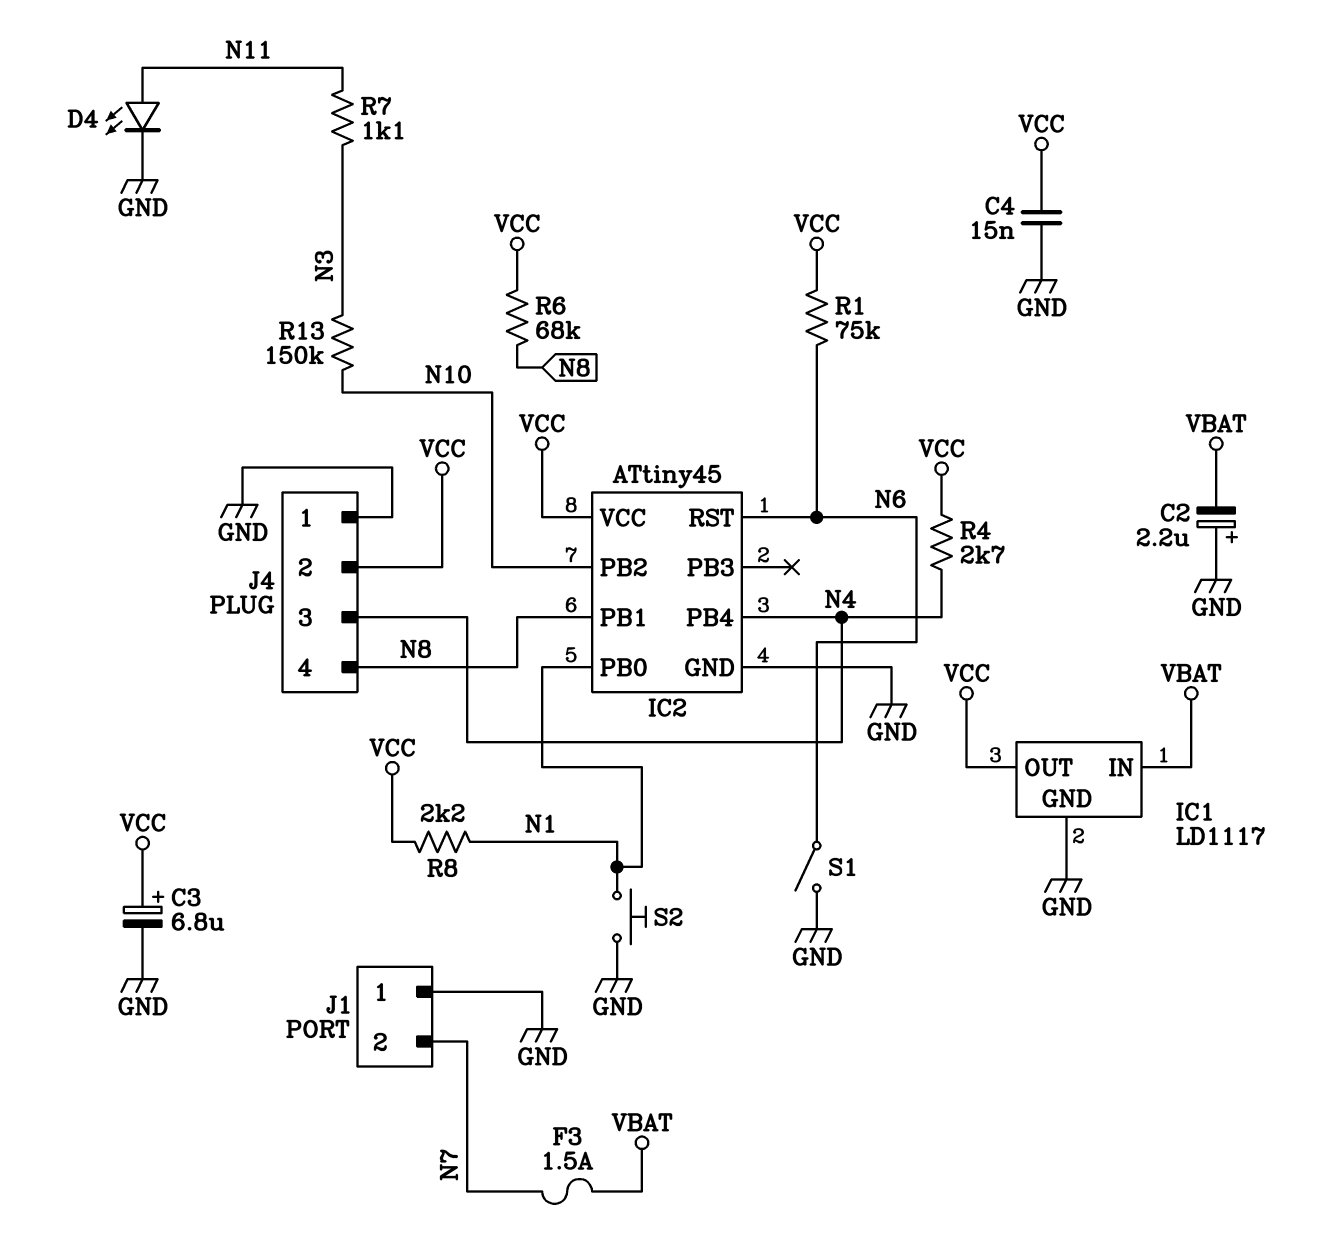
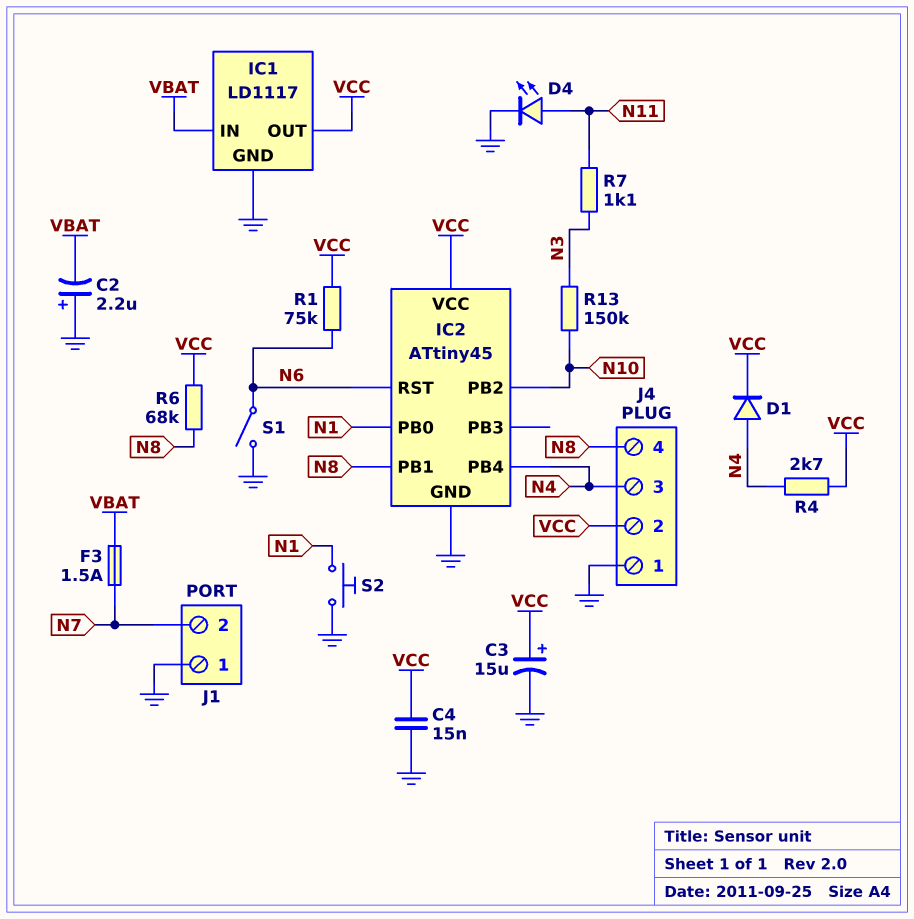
C3: 6.8uF (plus VCC, minus GND) -> 15uF (plus VCC, minus GND)
D1: none -> diode (A N4, K VCC)
R8: 2.2k (N1, VCC) -> none

